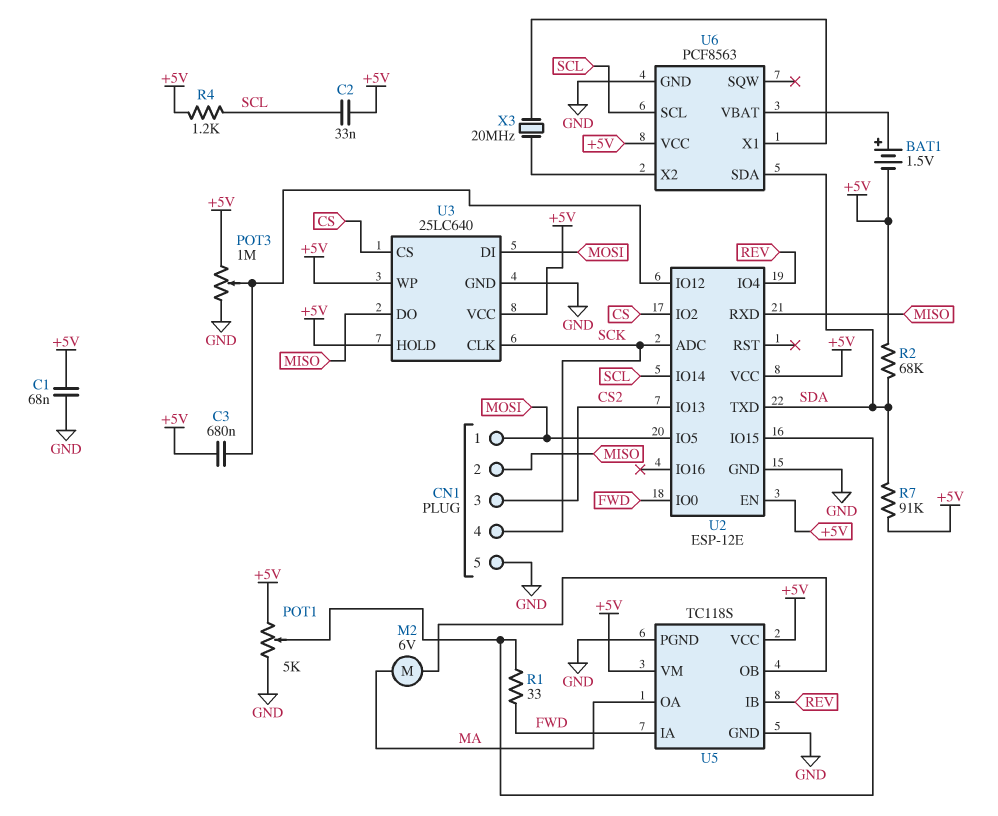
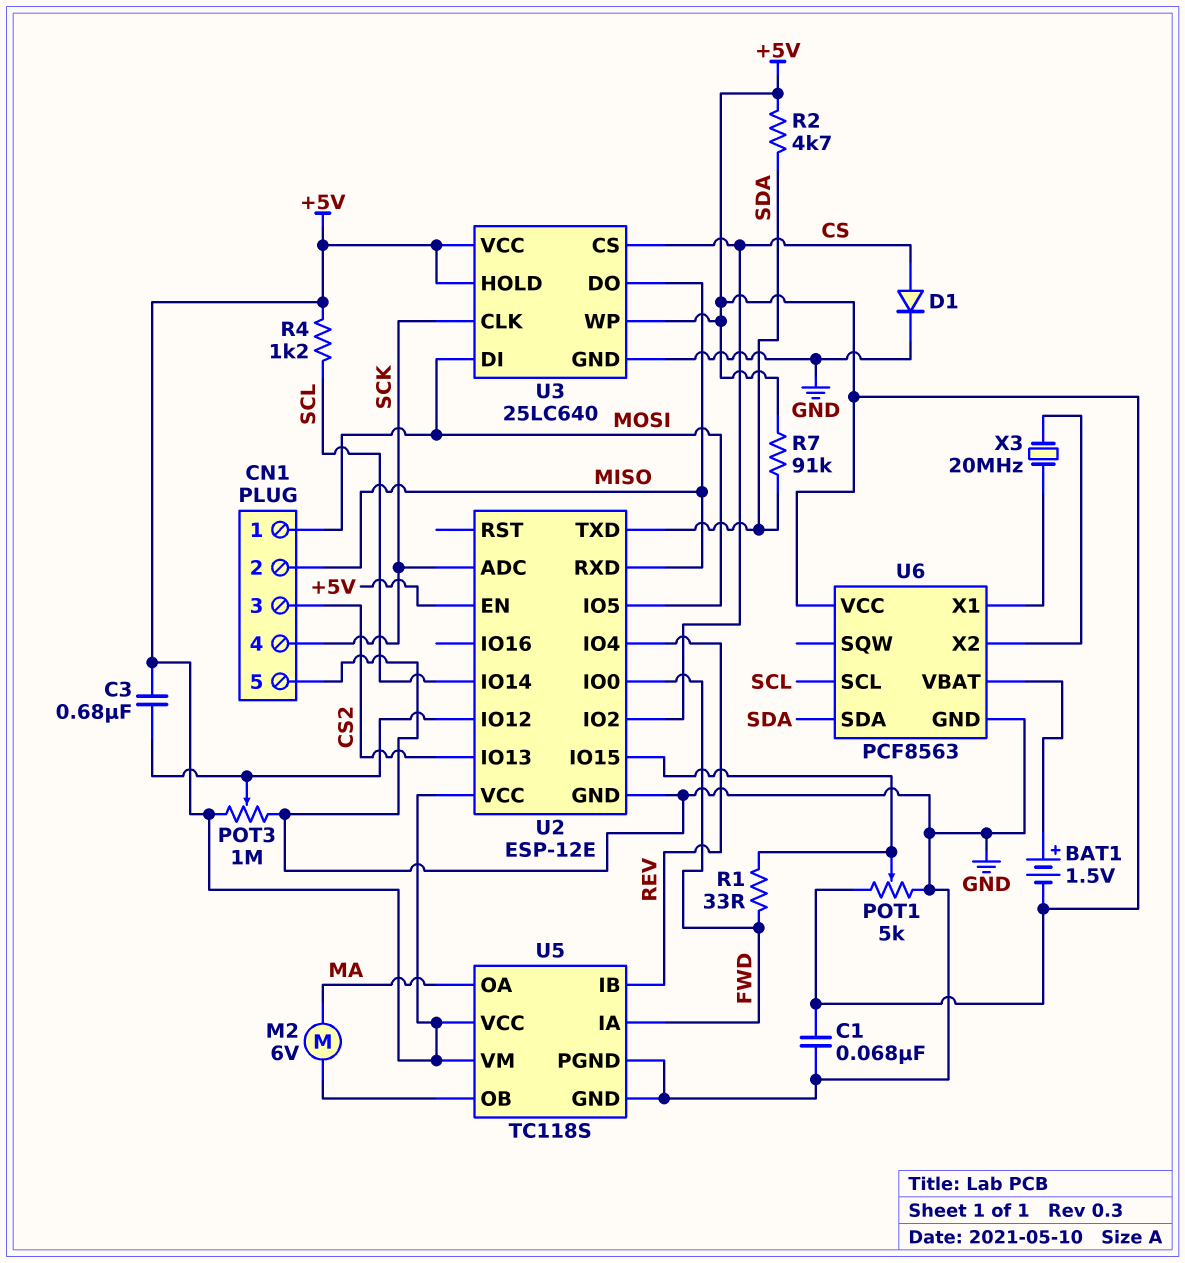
C2: 33nF (+5V, SCL) -> none
D1: none -> diode (A CS, K GND)
R2: 68k (+5V, SDA) -> 4.7k (+5V, SDA)

